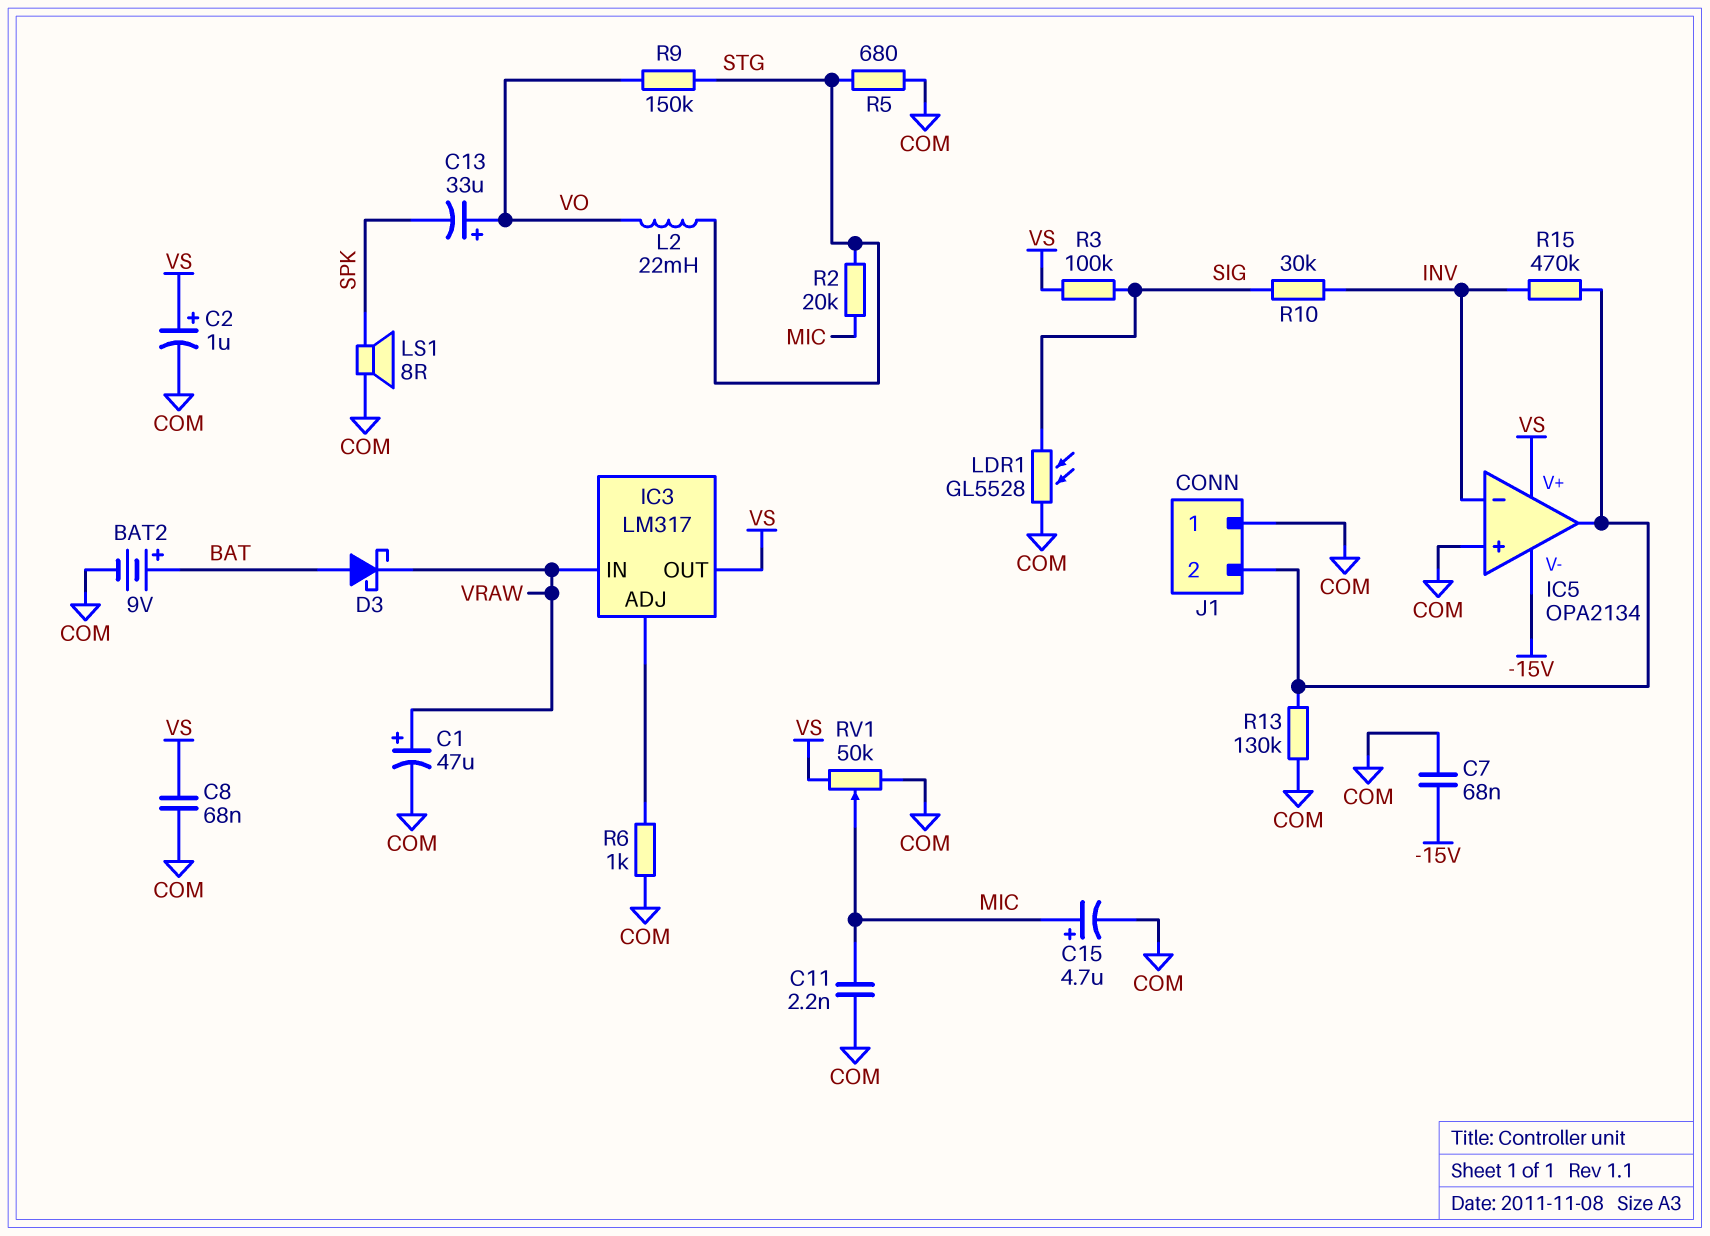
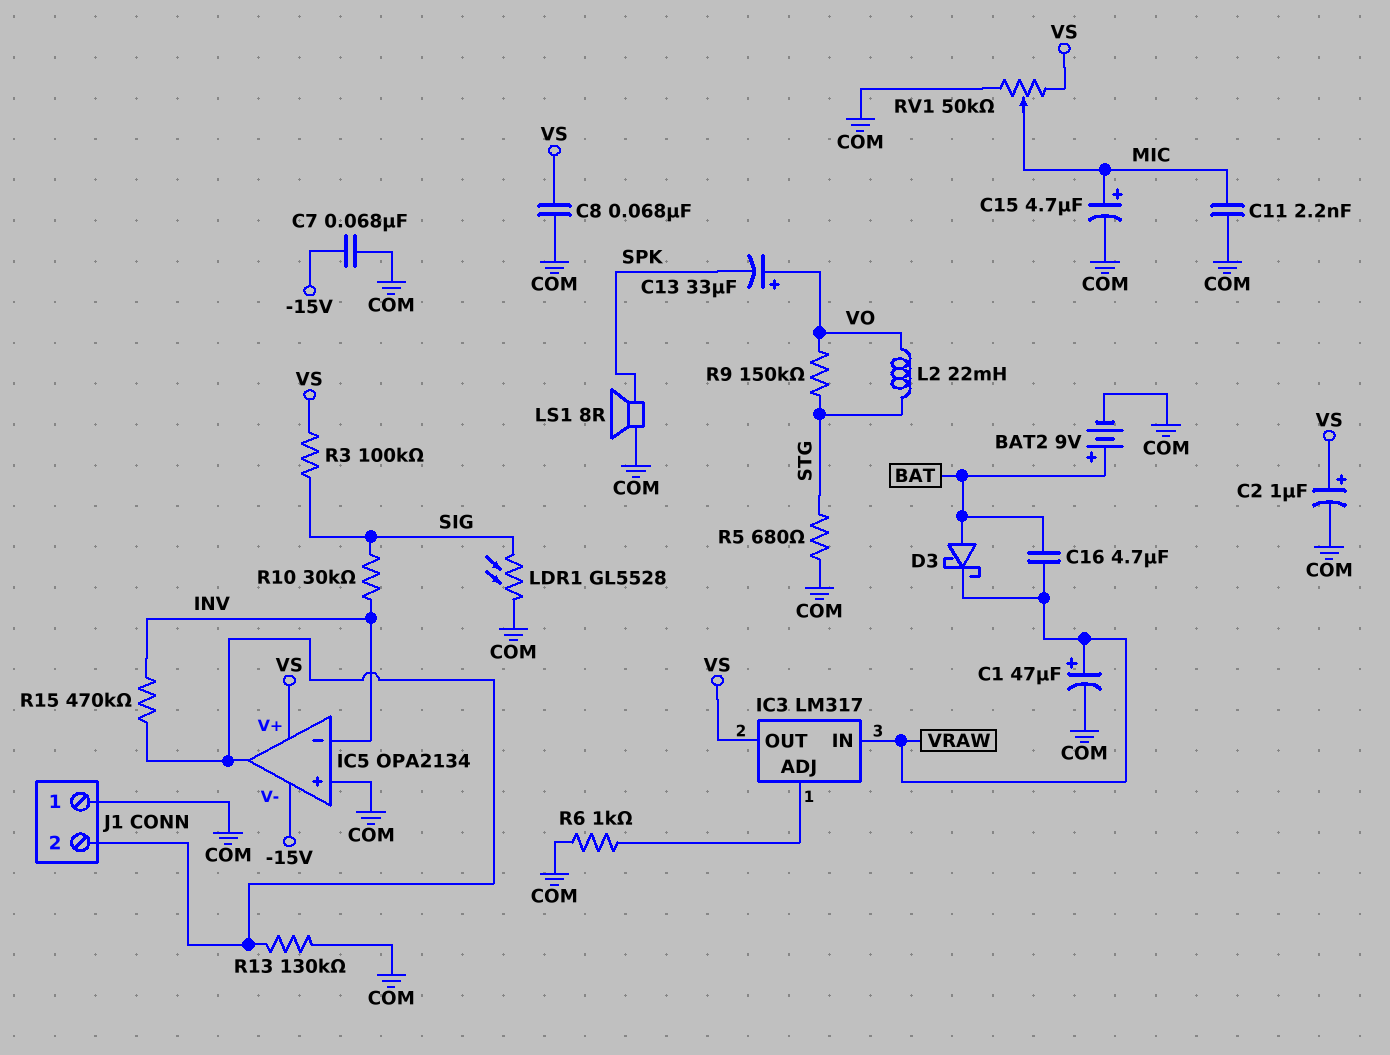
C16: none -> 4.7uF (BAT, VRAW)
R2: 20k (MIC, STG) -> none

